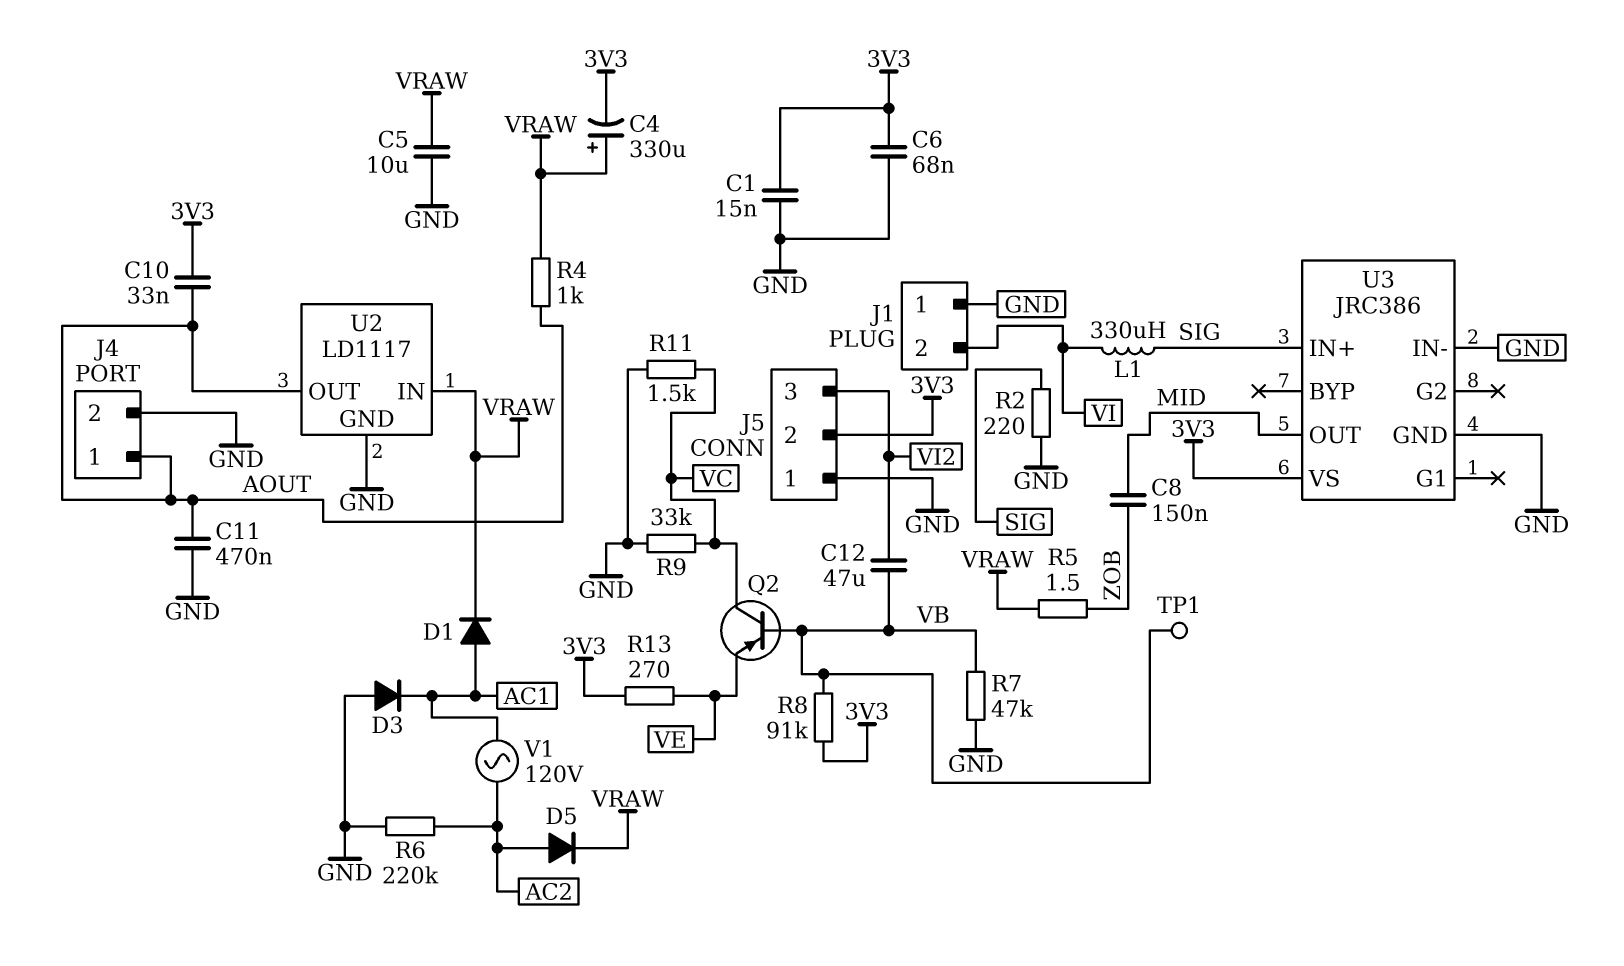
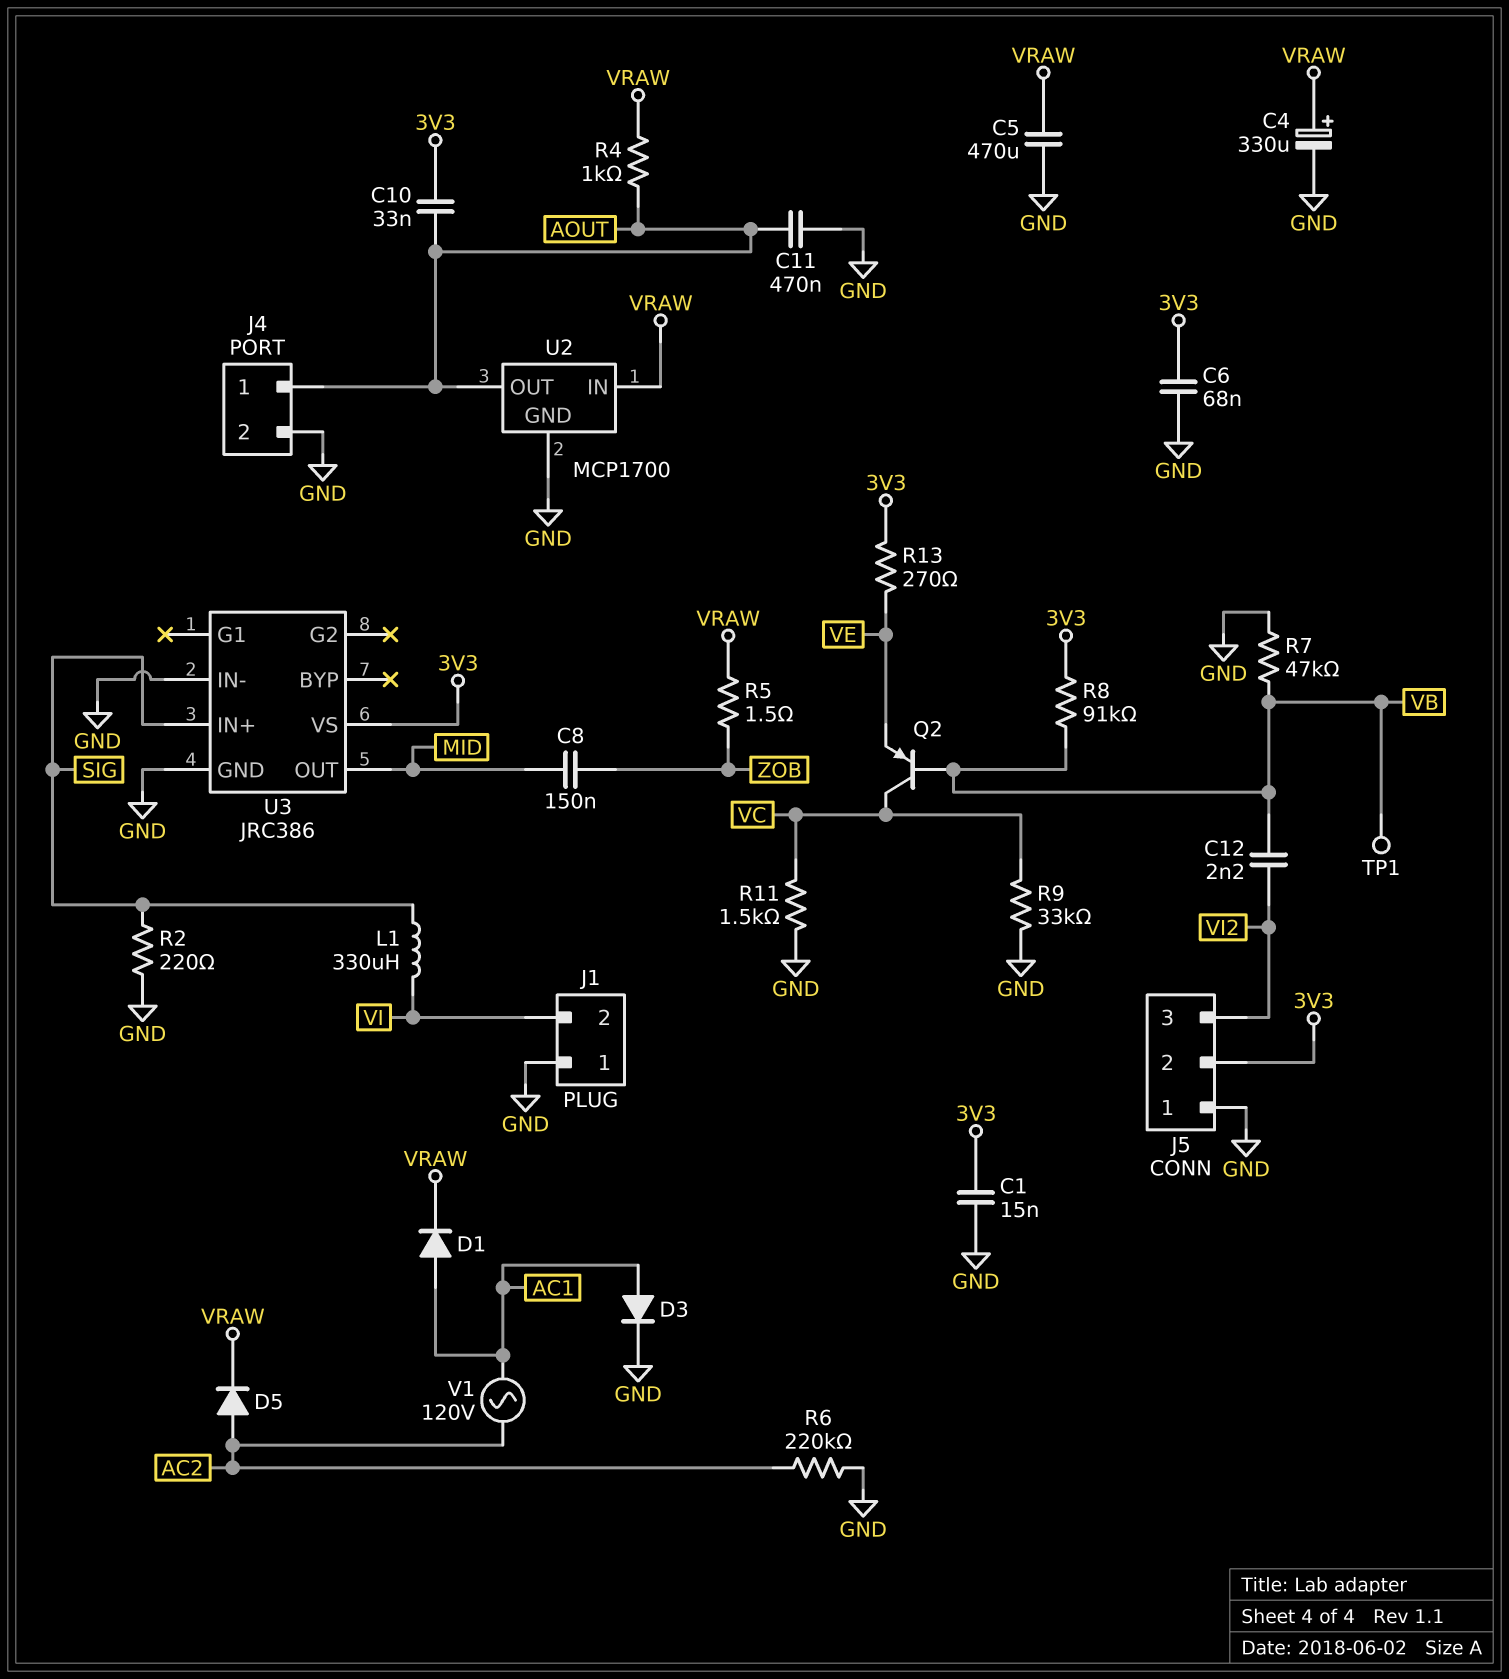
C4: 330uF (plus VRAW, minus 3V3) -> 330uF (plus VRAW, minus GND)
C5: 10uF (GND, VRAW) -> 470uF (GND, VRAW)
C12: 47uF (VB, VI2) -> 2.2nF (VB, VI2)
D3: diode (A GND, K AC1) -> diode (A AC1, K GND)
U2: LD1117 -> MCP1700

